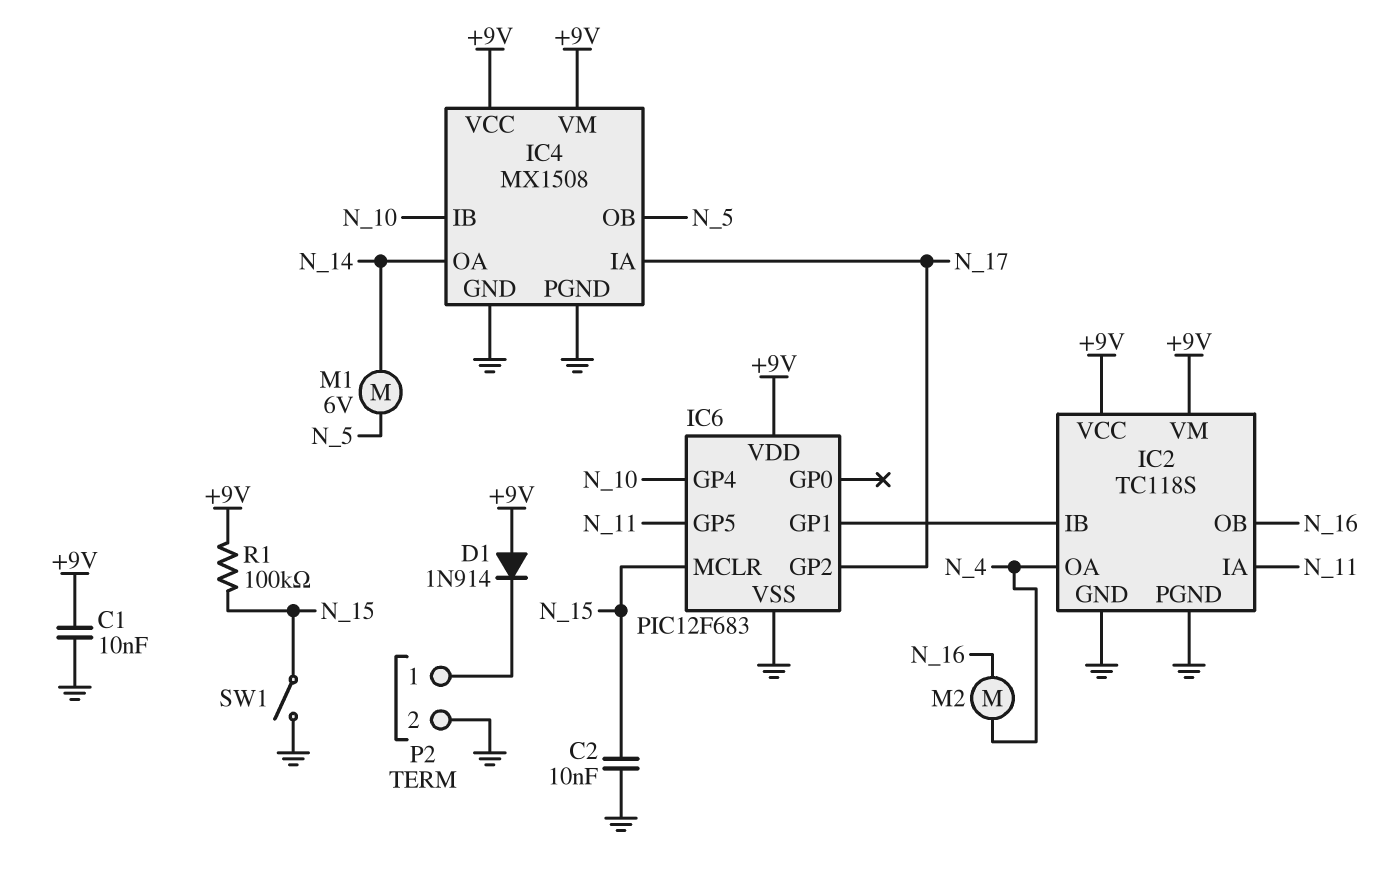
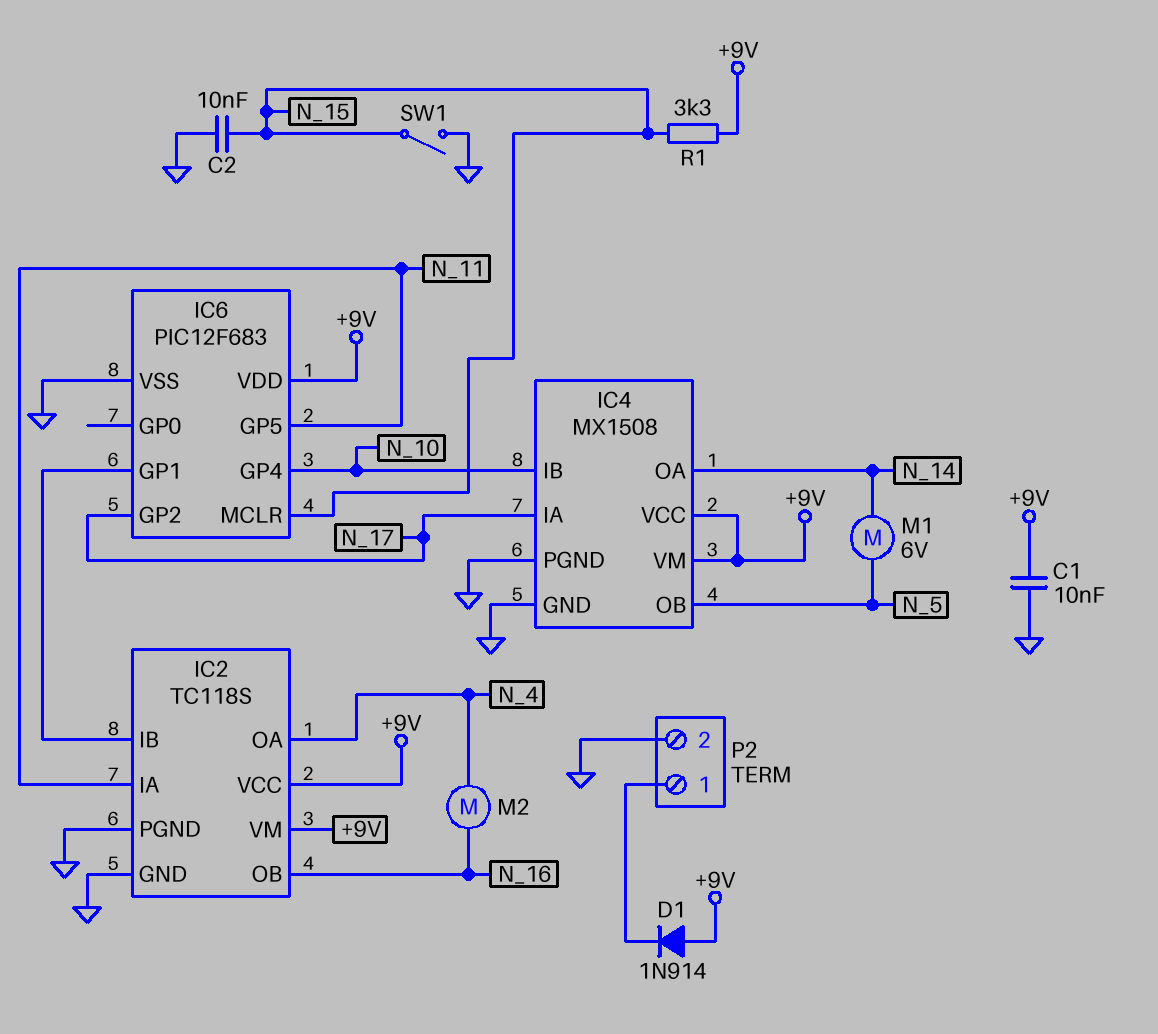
R1: 100k (+9V, N_15) -> 3.3k (+9V, N_15)

